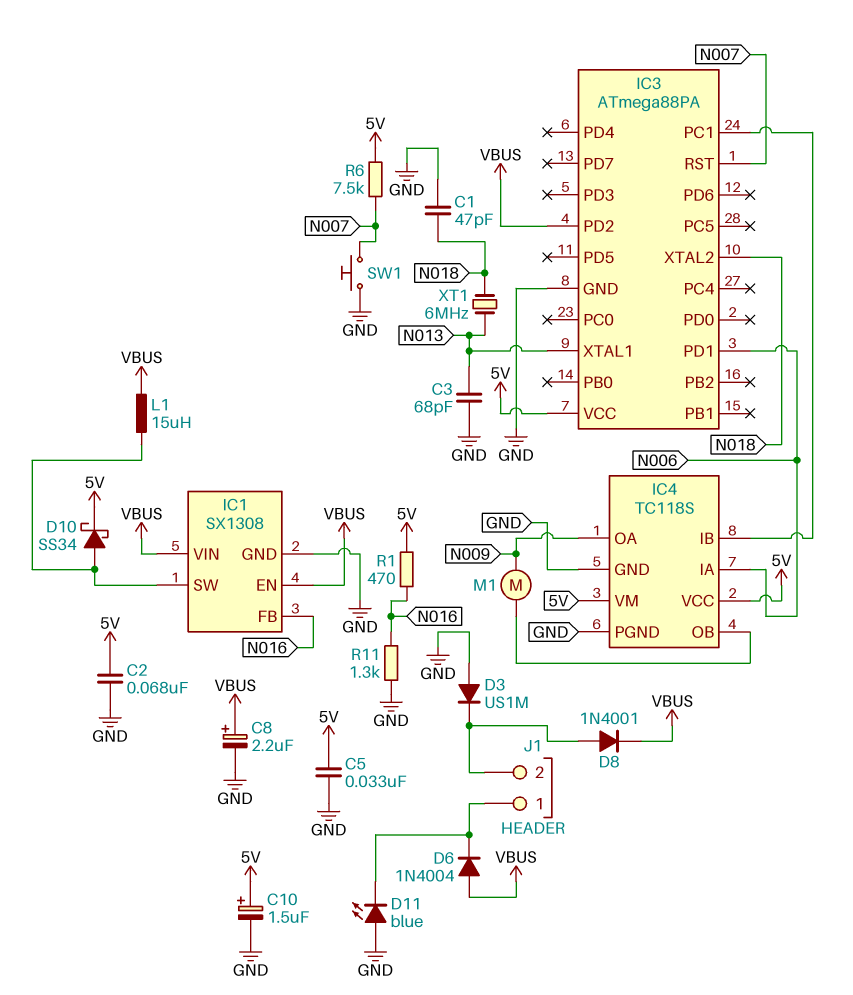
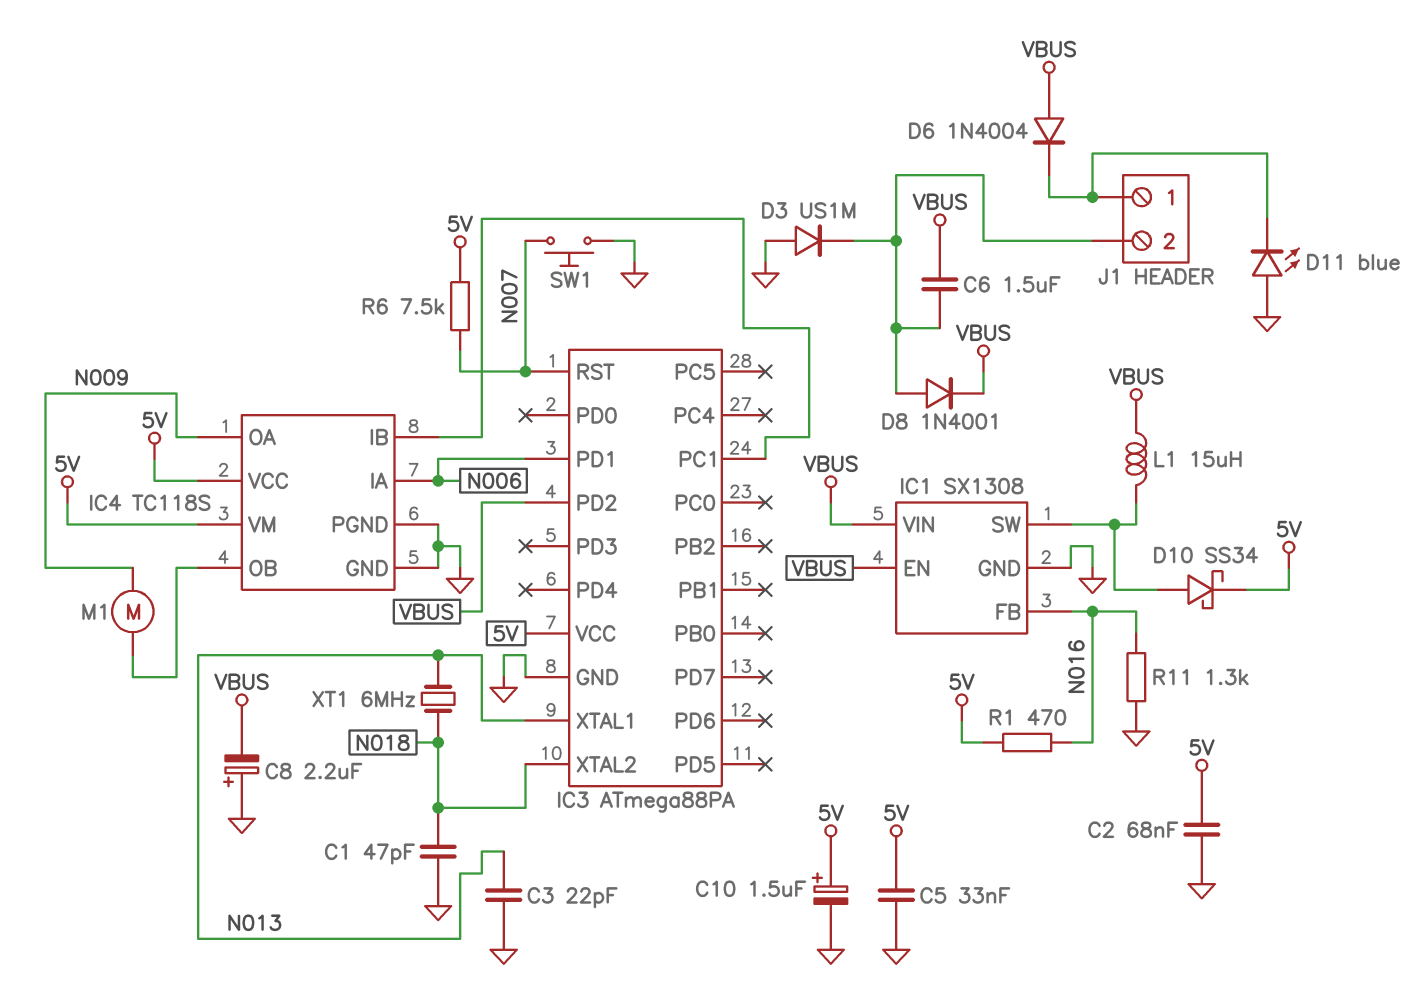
C3: 68pF (GND, N013) -> 22pF (GND, N013)
C6: none -> 1.5uF (J1/2, VBUS)
C8: 2.2uF (plus VBUS, minus GND) -> 2.2uF (plus GND, minus VBUS)

